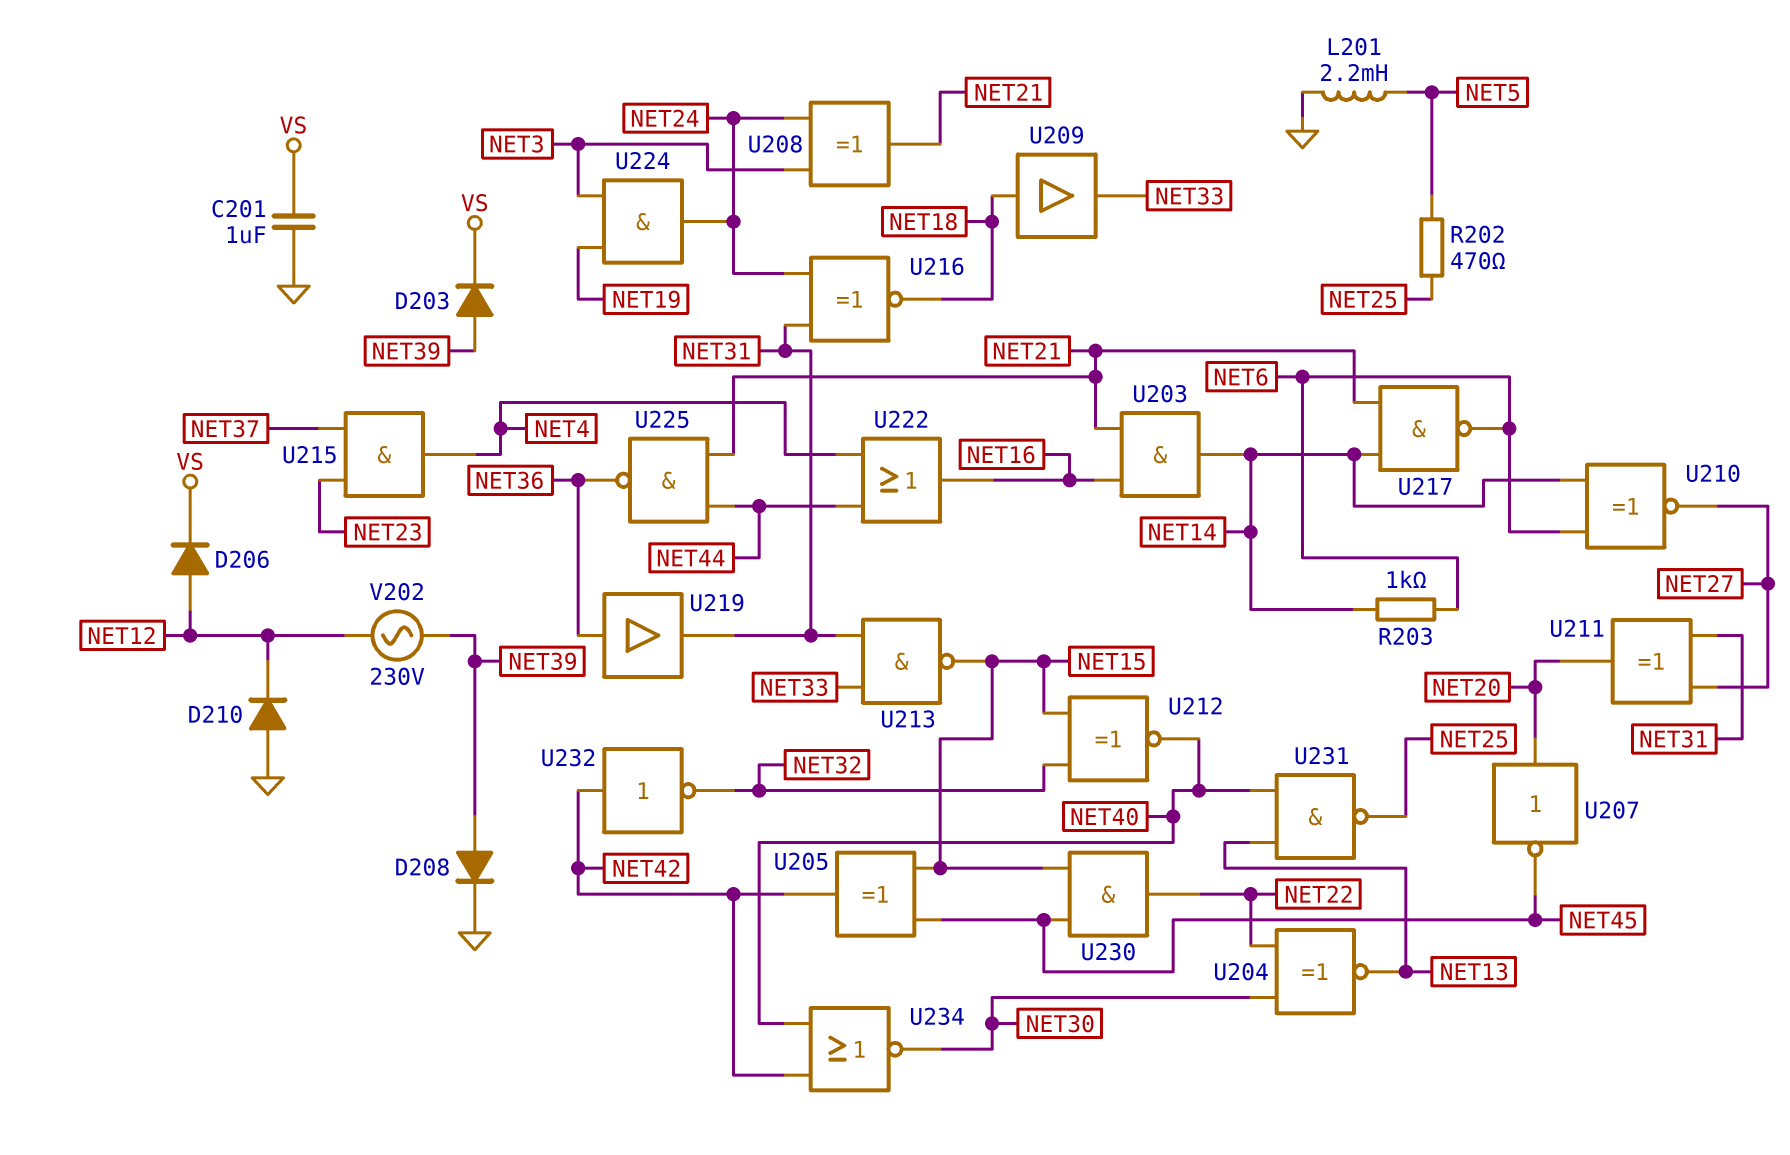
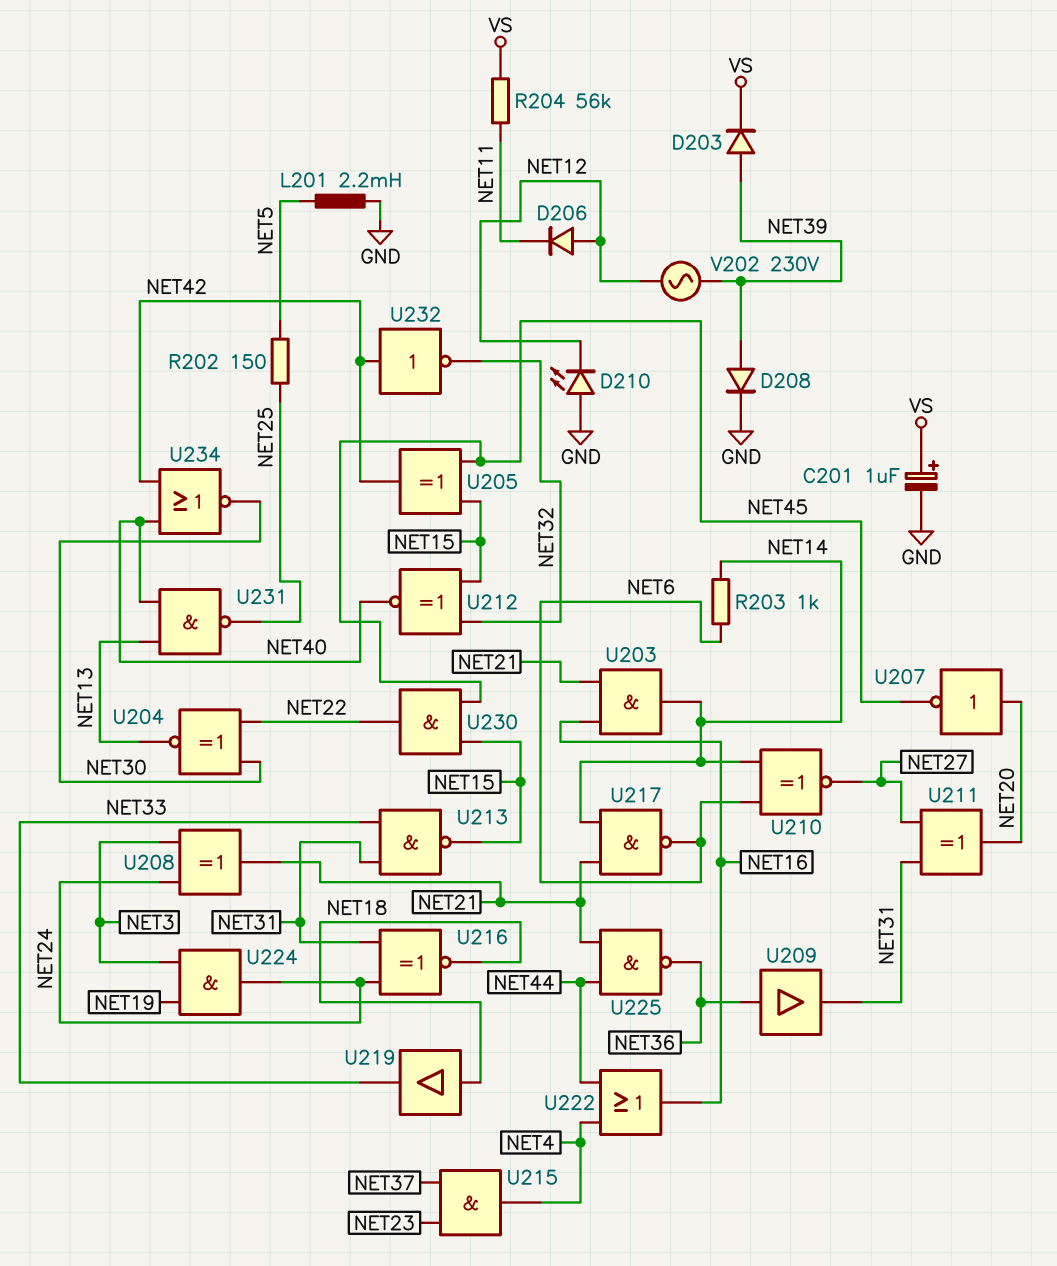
C201: 1uF (GND, VS) -> 1uF (plus VS, minus GND)
D206: diode (A NET12, K VS) -> diode (A NET12, K NET11)
D210: diode (A GND, K NET12) -> LED (A GND, K NET12)
R202: 470 (NET5, NET25) -> 150 (NET5, NET25)
R204: none -> 56k (NET11, VS)
U209: buffer (in NET18, out NET33) -> buffer (in NET36, out NET31)
U219: buffer (in NET36, out NET31) -> buffer (in NET18, out NET33)

